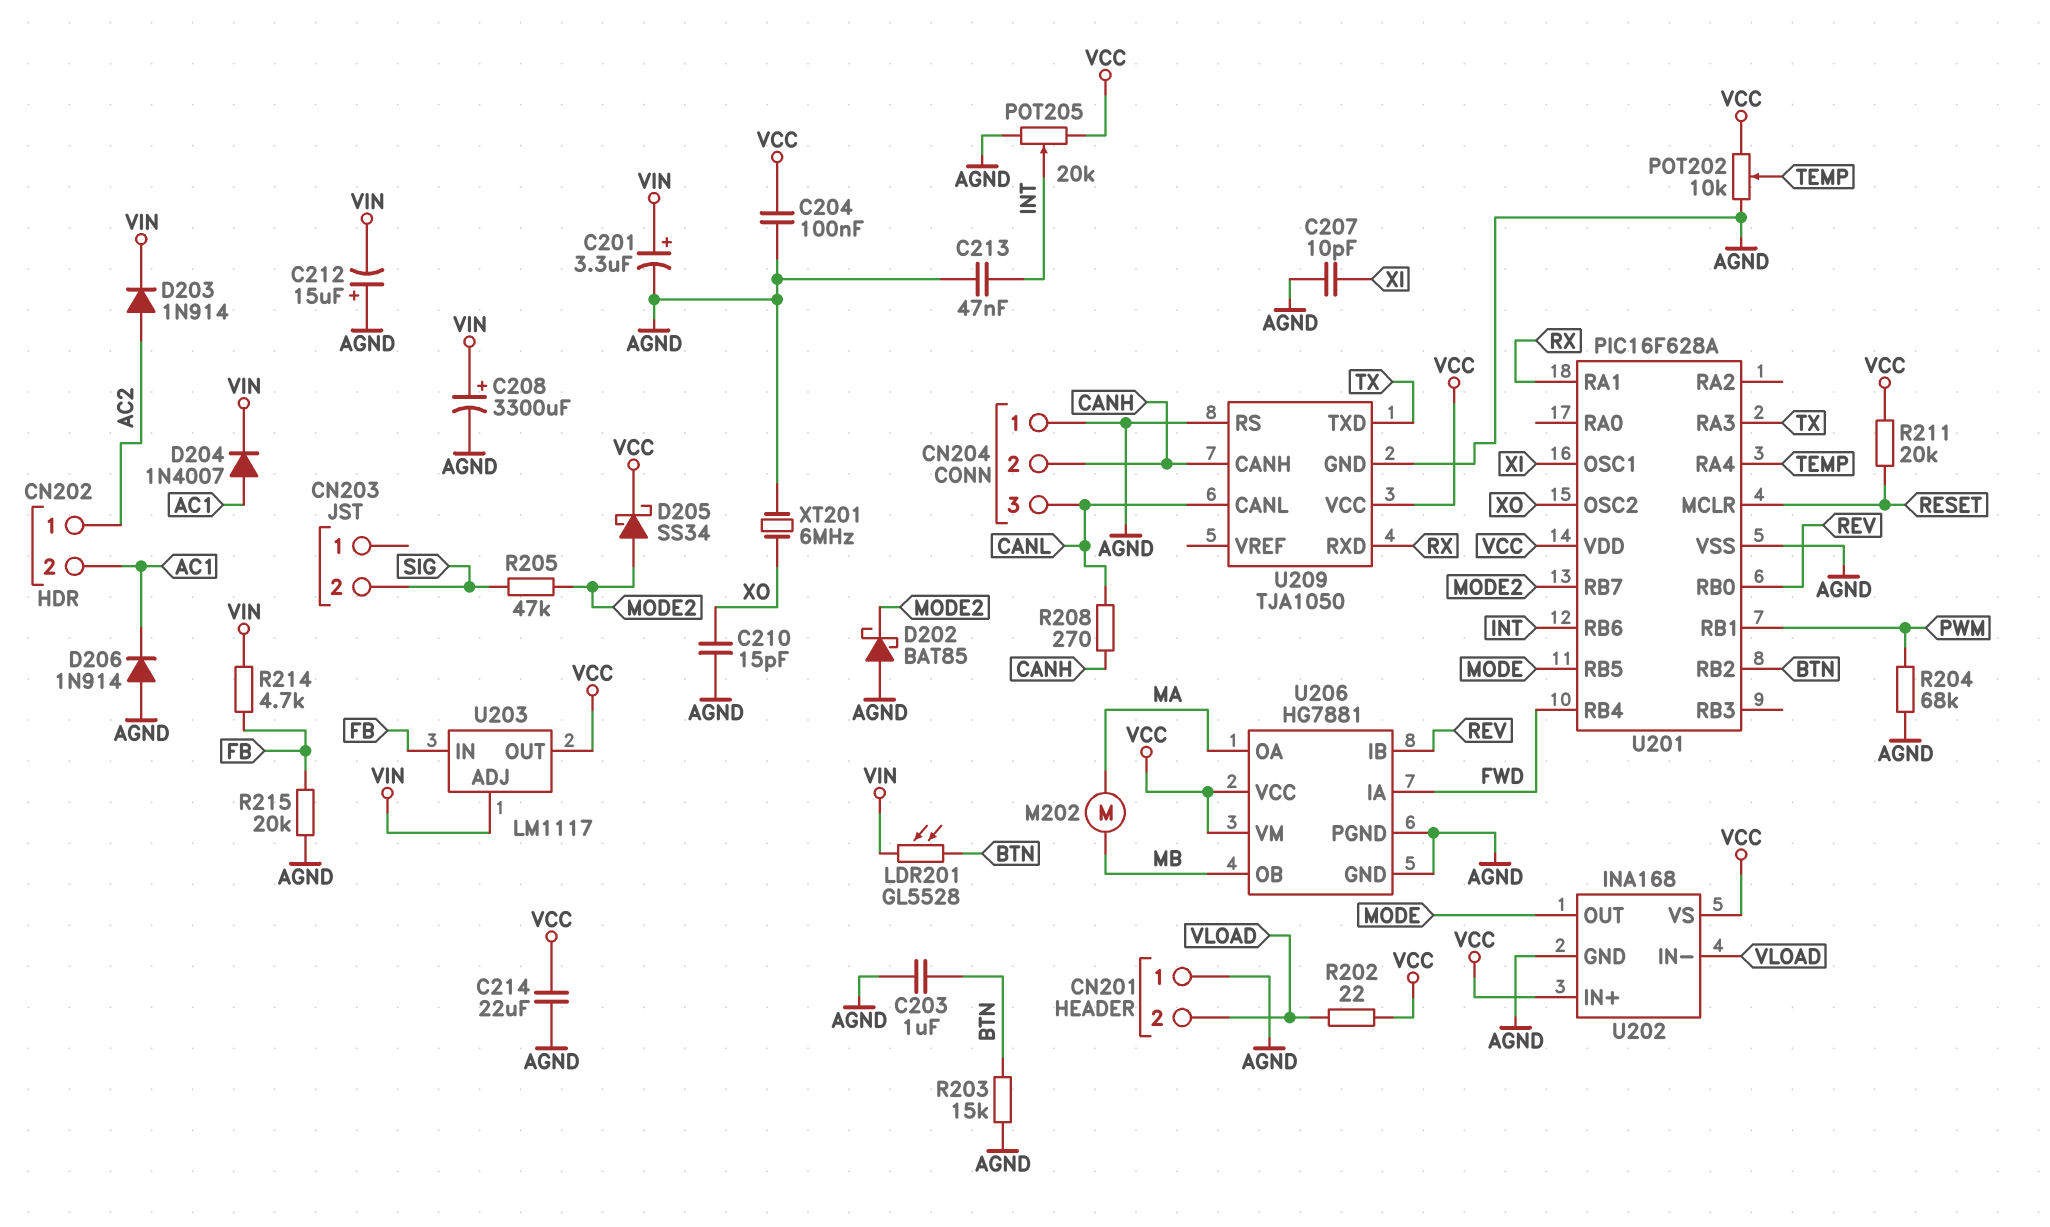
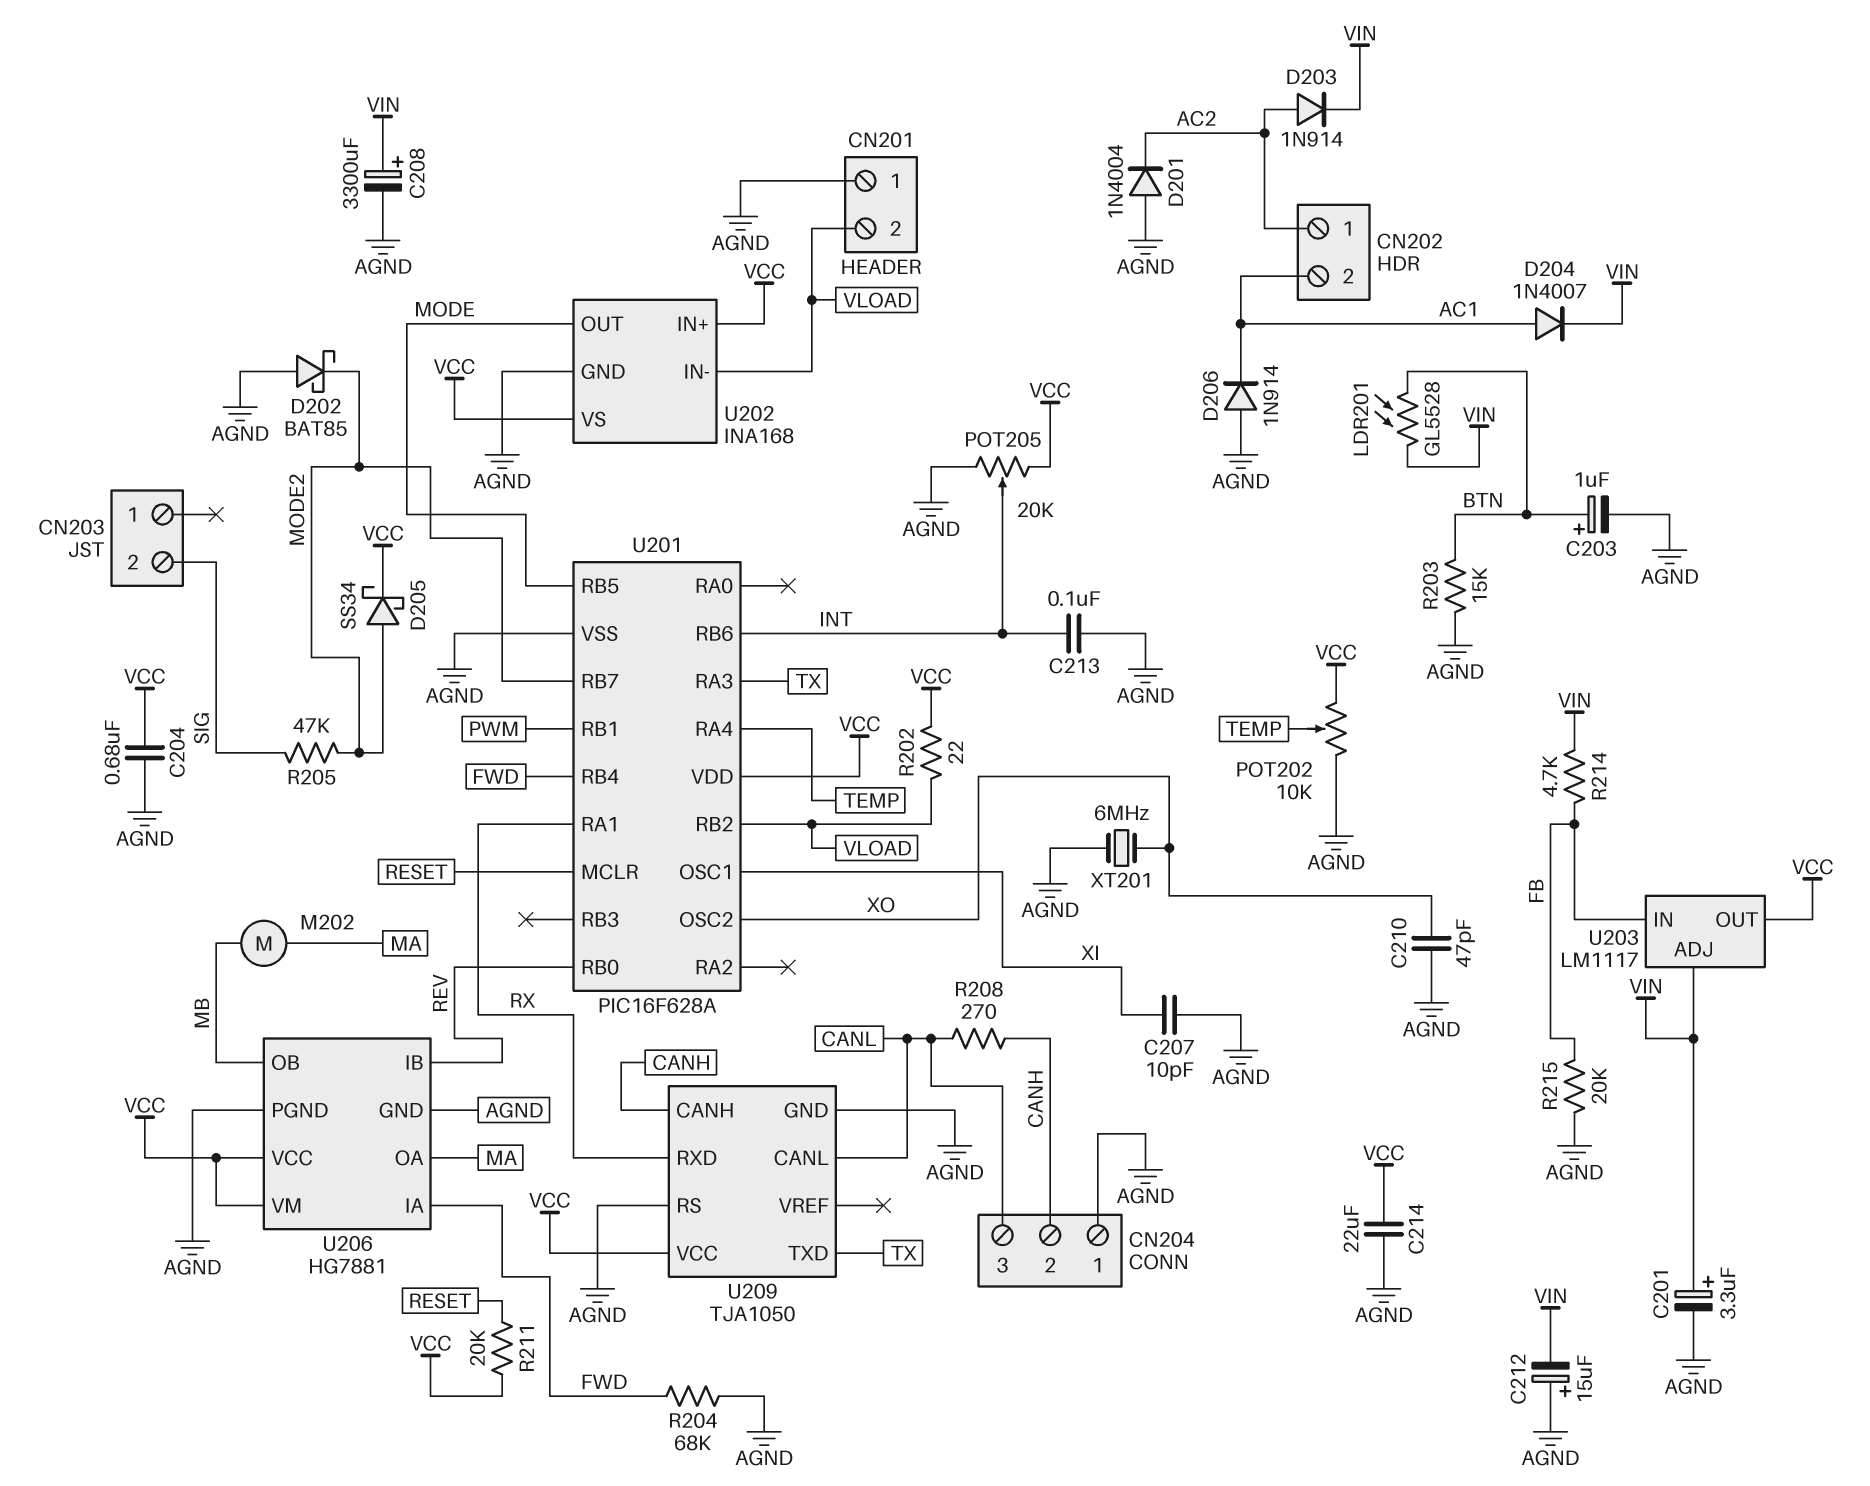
C203: 1uF (AGND, BTN) -> 1uF (plus BTN, minus AGND)
C204: 100nF (AGND, VCC) -> 680nF (AGND, VCC)
C210: 15pF (AGND, XO) -> 47pF (AGND, XO)
C213: 47nF (AGND, INT) -> 100nF (AGND, INT)
D201: none -> diode 1N4004 (A AGND, K AC2)
R204: 68k (AGND, PWM) -> 68k (AGND, FWD)
U201 pin RB2: BTN -> VLOAD

